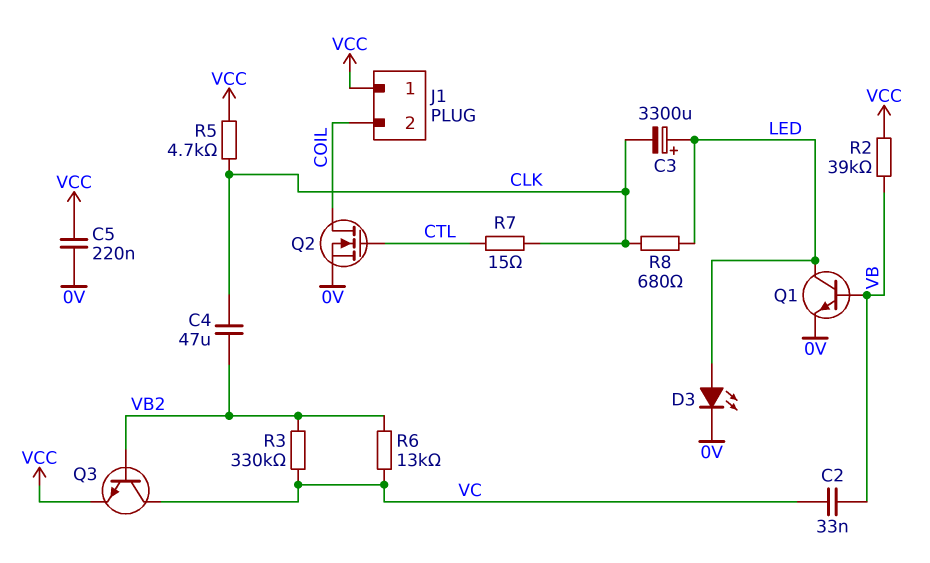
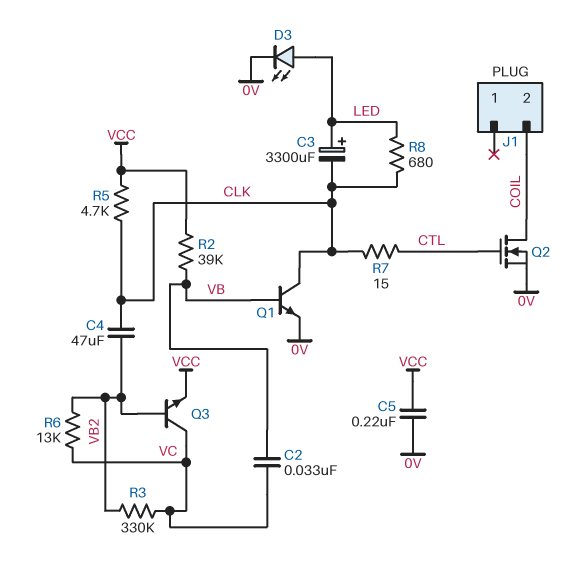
J1 pin 1: VCC -> none
Q1: NPN (B VB, C LED, E 0V) -> NPN (B VB, C CLK, E 0V)

